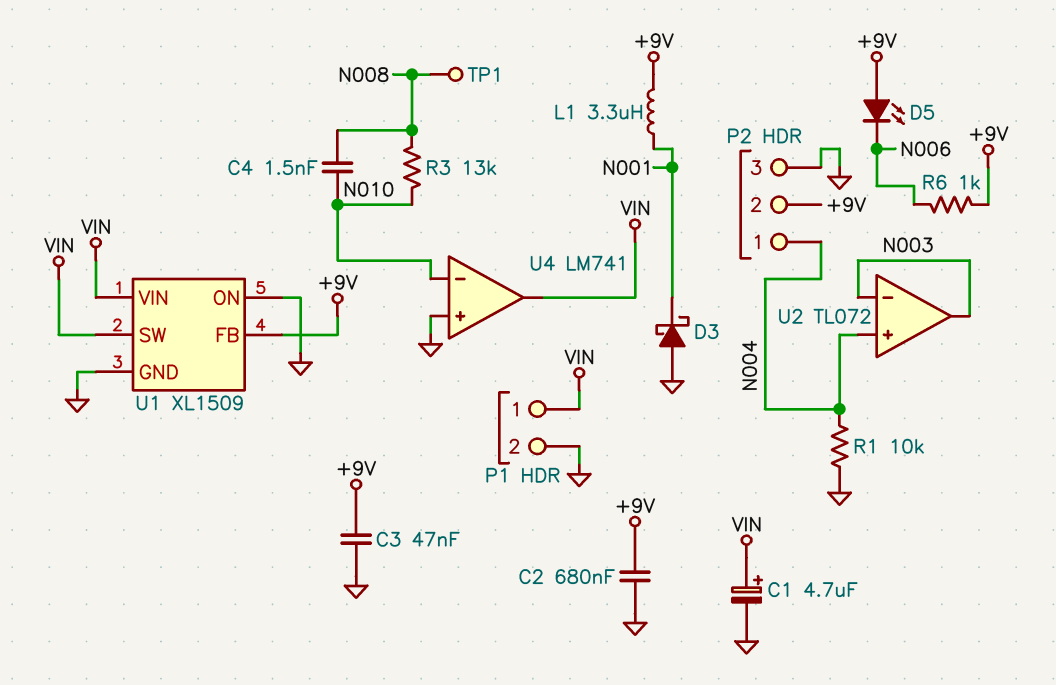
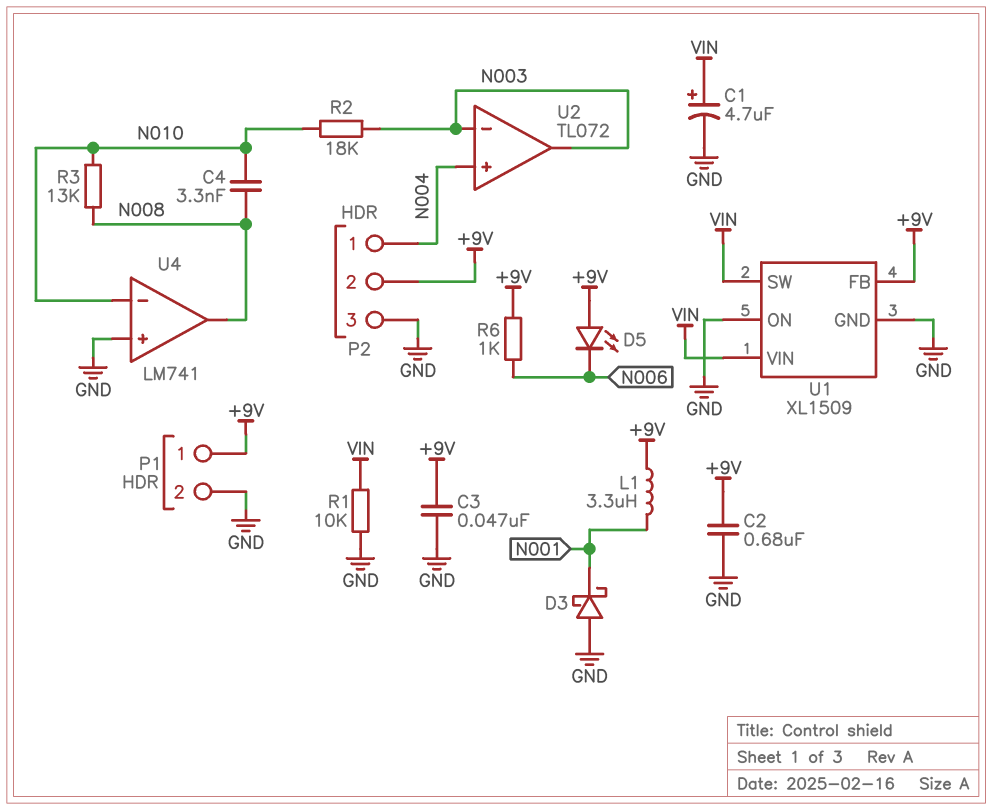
C4: 1.5nF (N008, N010) -> 3.3nF (N008, N010)
P1 pin 1: VIN -> +9V
R1: 10k (GND, N004) -> 10k (GND, VIN)
R2: none -> 18k (N003, N010)
TP1: test point (N008) -> none
U4 pin out: VIN -> N008

